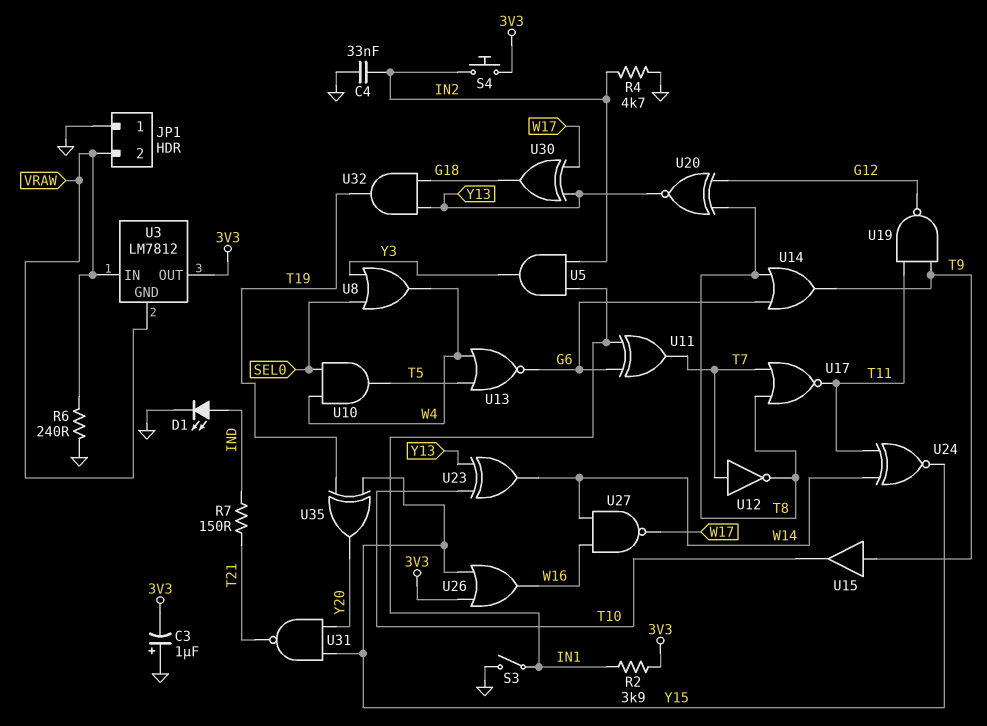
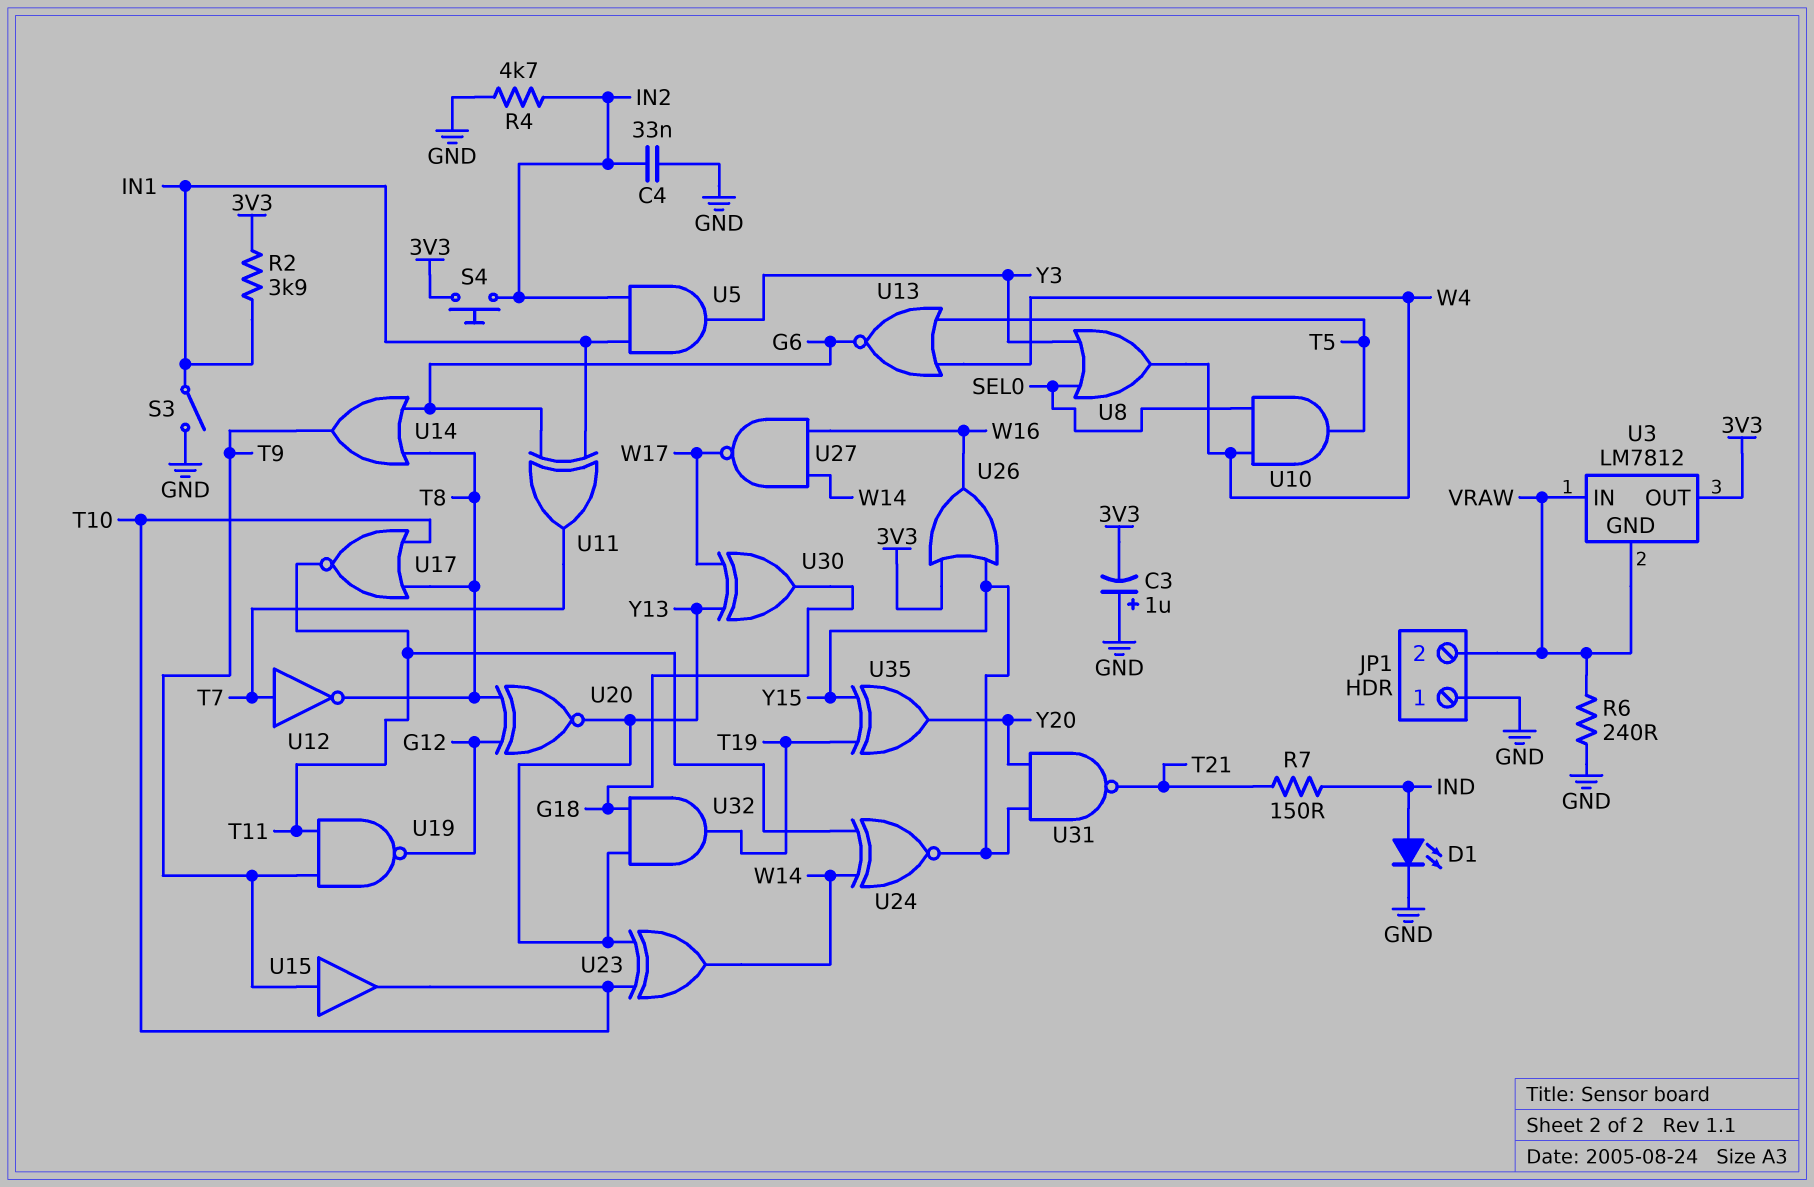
U17: NOR (in T7, in T8, out T11) -> NOR (in T8, in T10, out T11)

